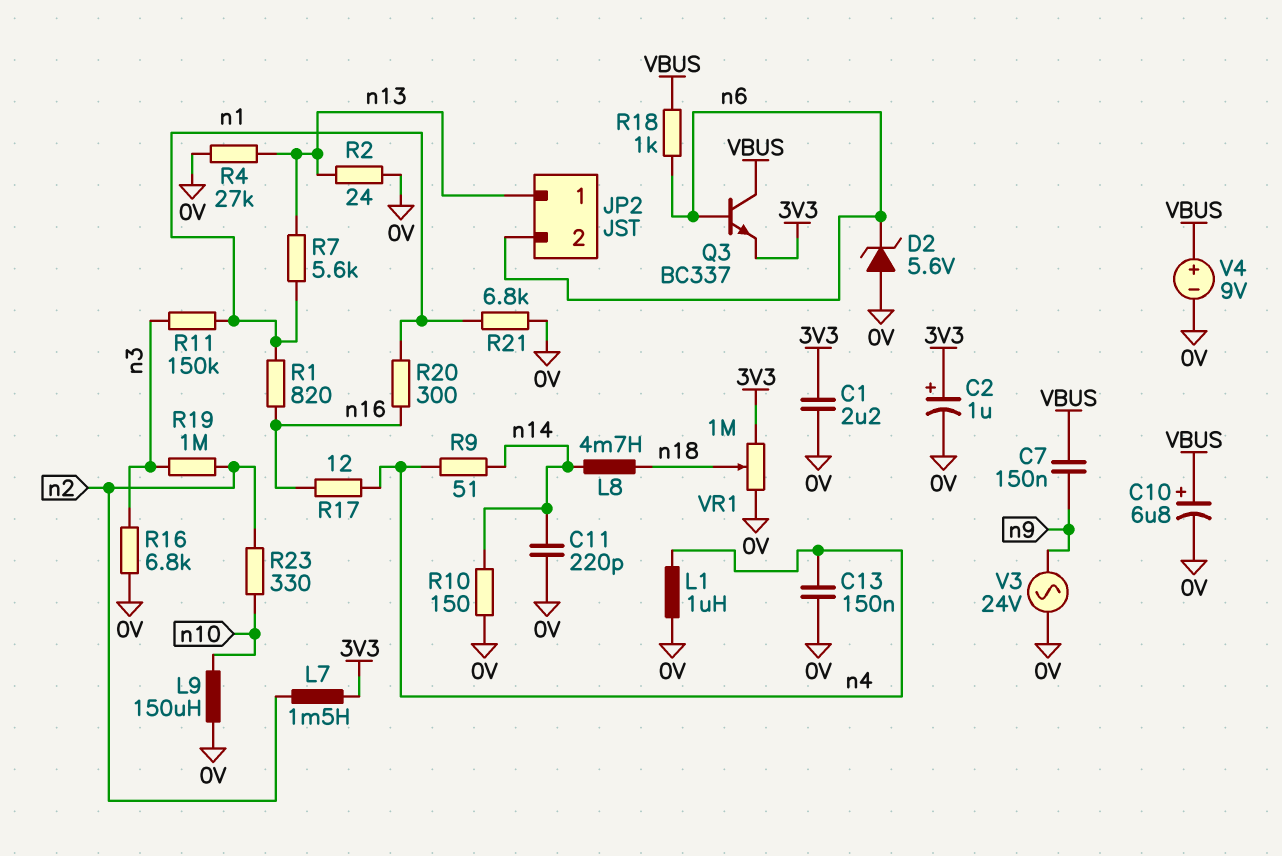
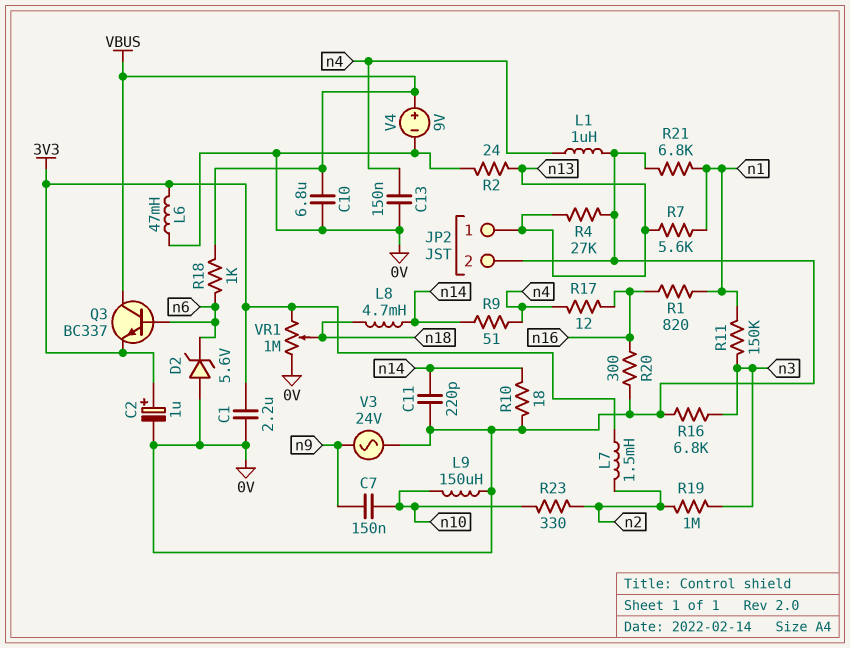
C7: 150nF (VBUS, n9) -> 150nF (n9, n10)
C10: 6.8uF (plus VBUS, minus 0V) -> 6.8uF (0V, VBUS)
JP2 pin 2: n6 -> 0V
L6: none -> 47mH (0V, 3V3)
R10: 150 (0V, n14) -> 18 (0V, n14)
R20: 300 (n1, n16) -> 300 (0V, n16)

